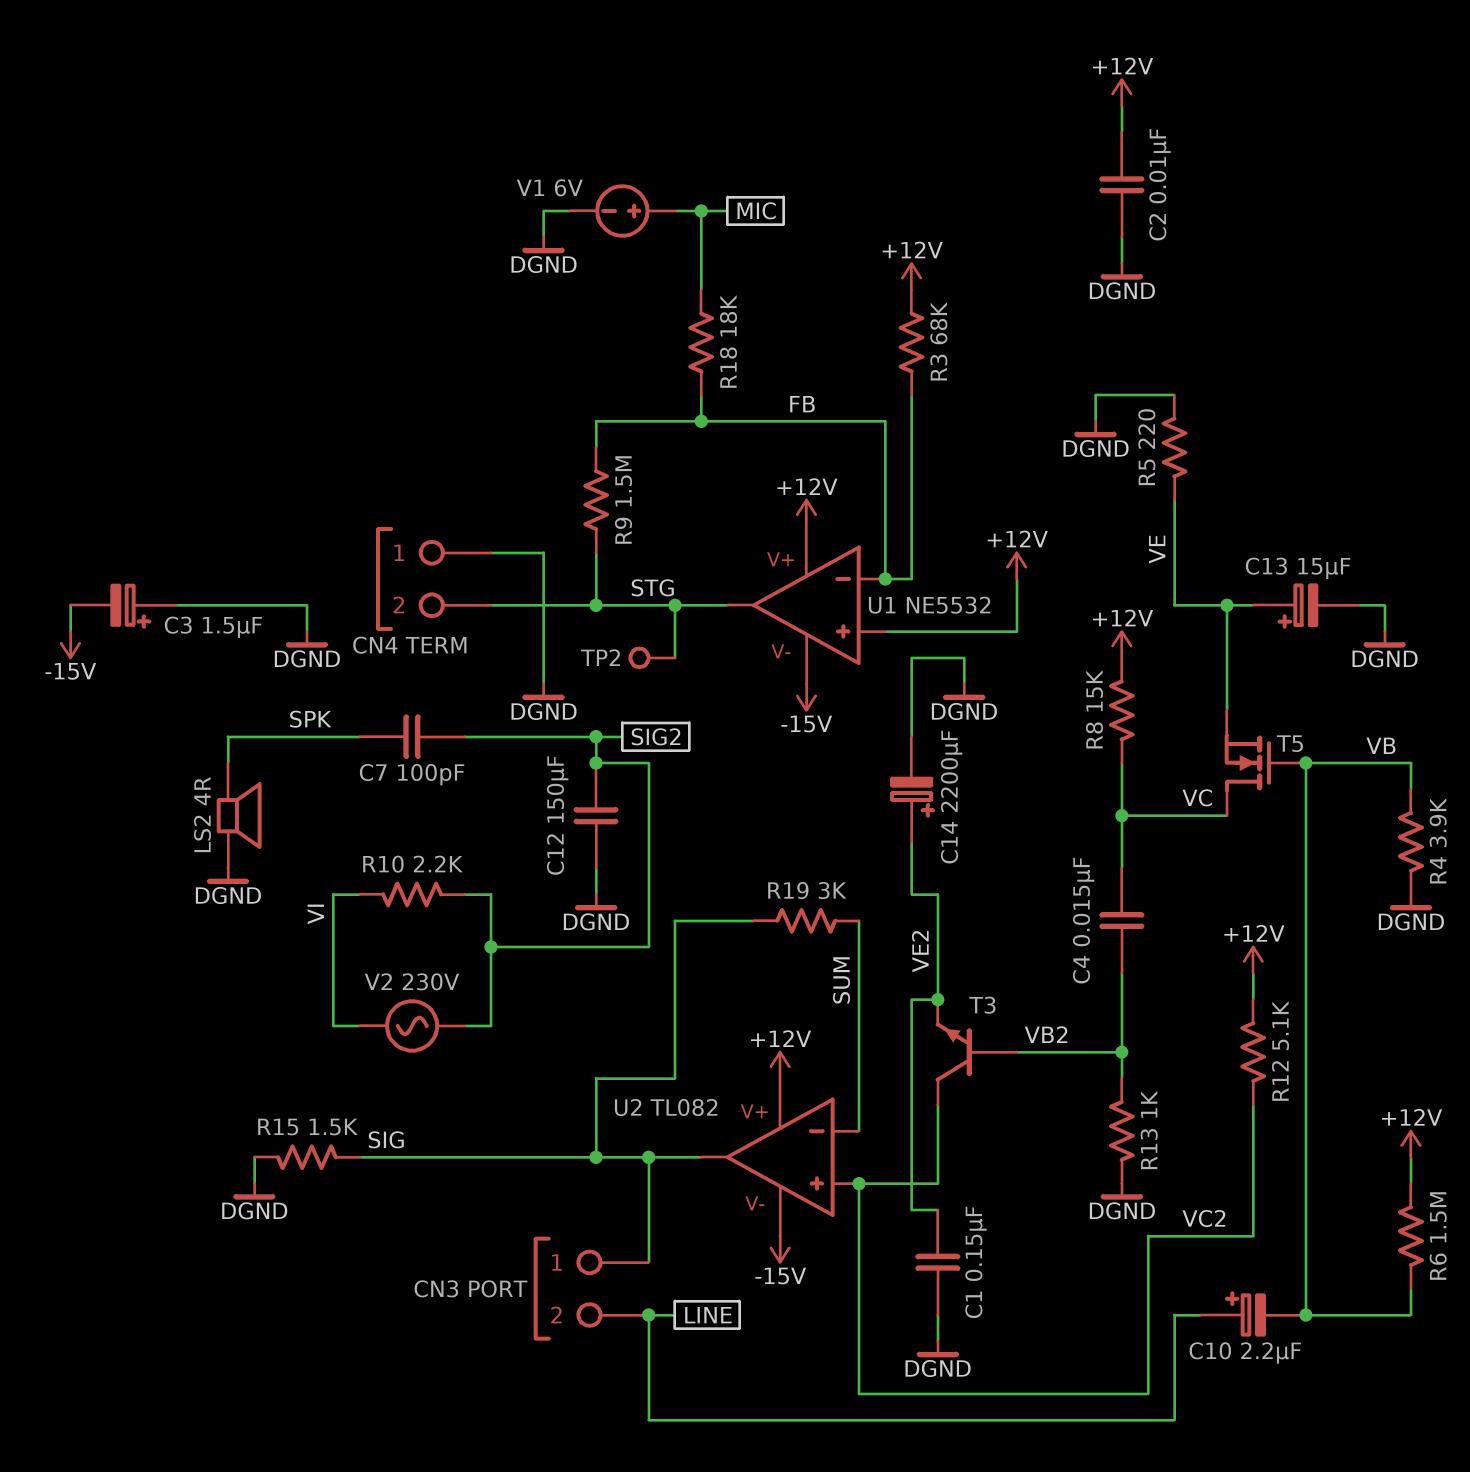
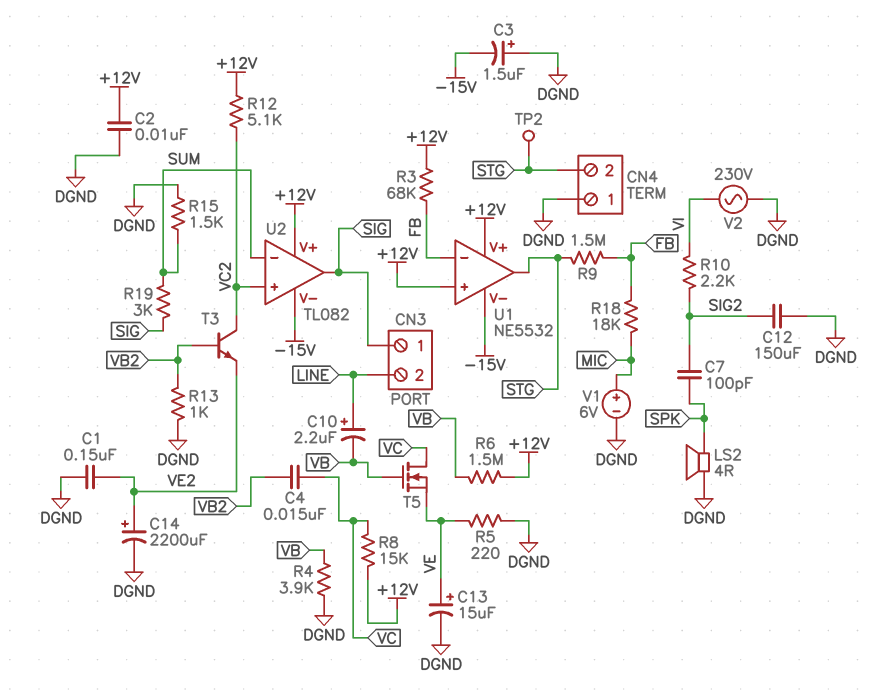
R15: 1.5k (DGND, SIG) -> 1.5k (DGND, SUM)
V2: AC 230V (SIG2, VI) -> AC 230V (DGND, VI)

